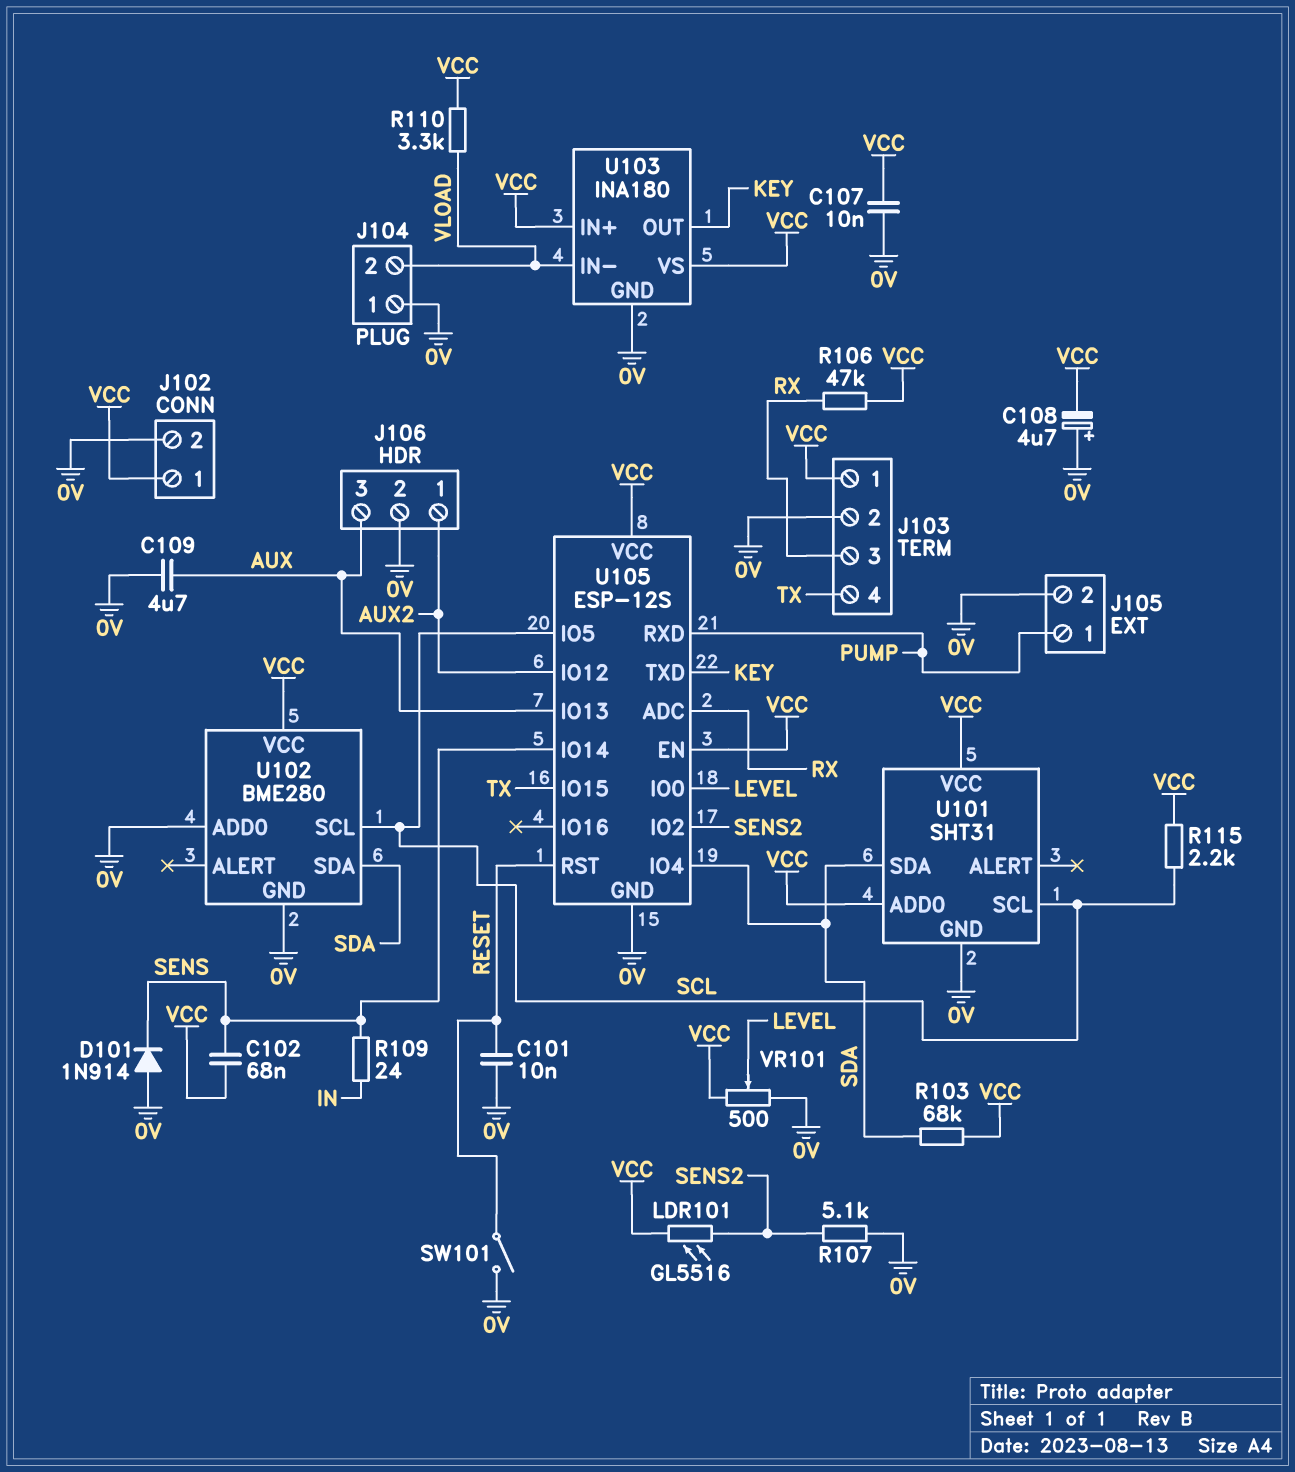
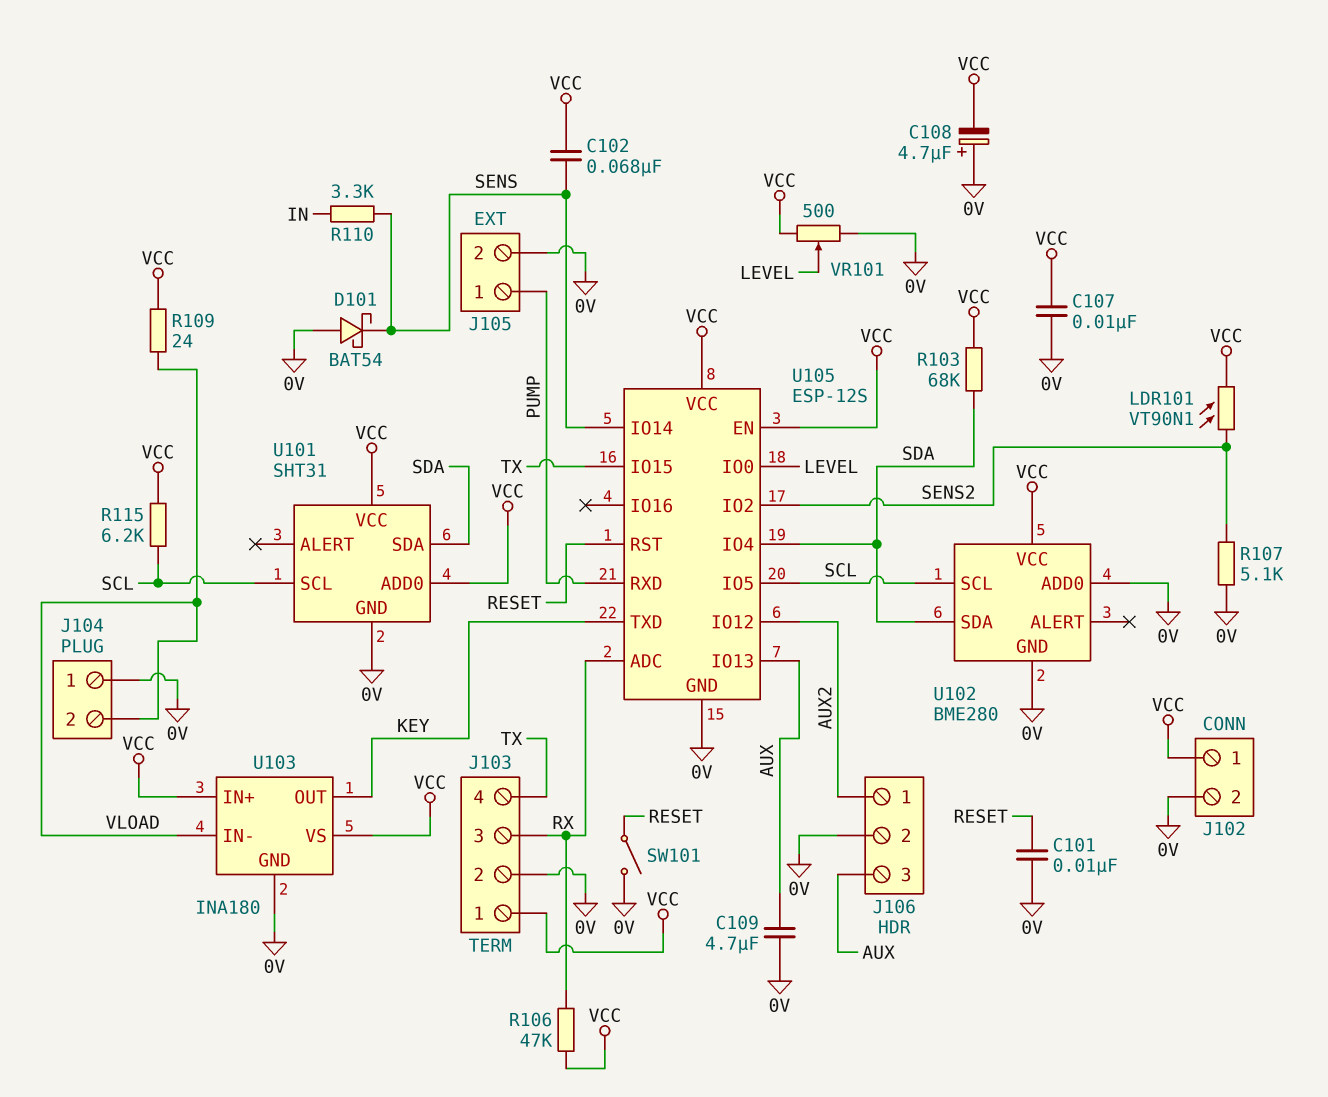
D101: diode 1N914 (A 0V, K SENS) -> schottky BAT54 (A 0V, K SENS)
LDR101: GL5516 (SENS2, VCC) -> VT90N1 (SENS2, VCC)
R109: 24 (IN, SENS) -> 24 (VCC, VLOAD)
R110: 3.3k (VCC, VLOAD) -> 3.3k (IN, SENS)
R115: 2.2k (SCL, VCC) -> 6.2k (SCL, VCC)

